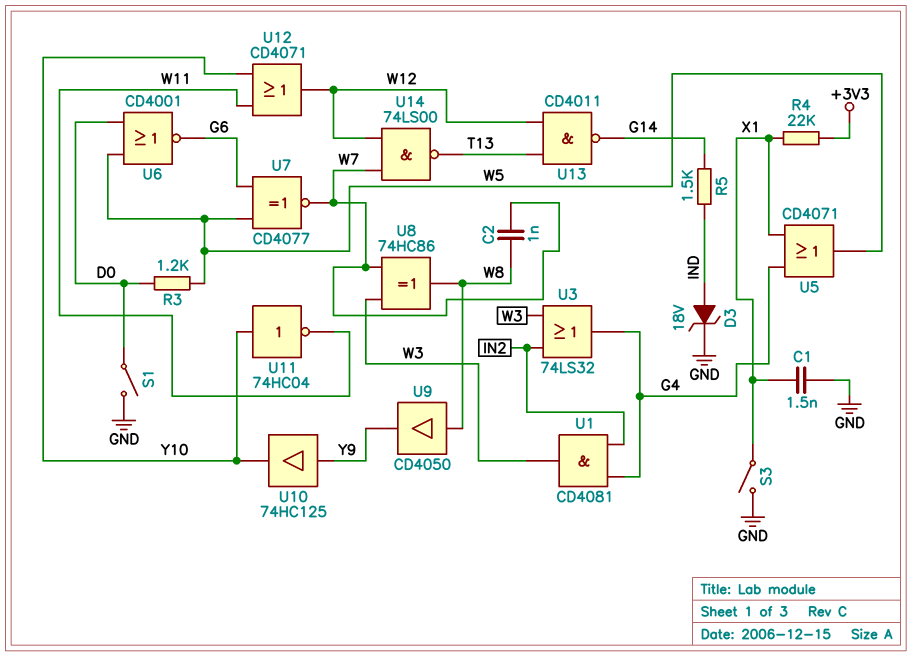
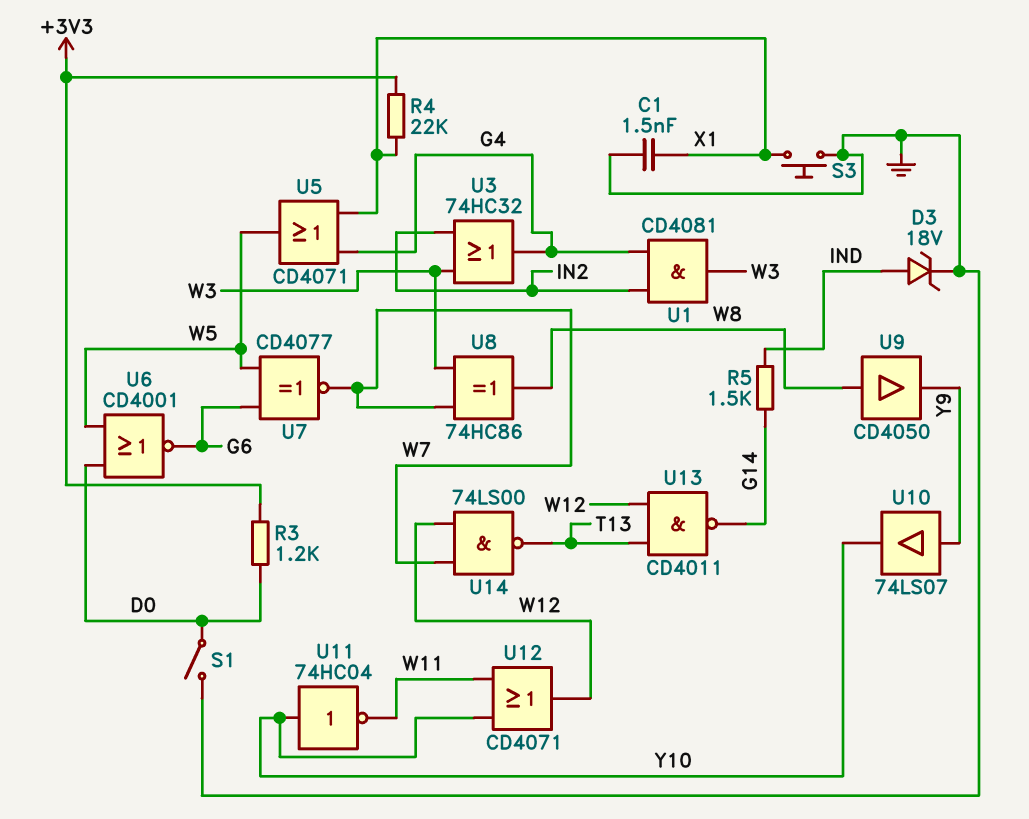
C2: 1nF (W7, W8) -> none
R3: 1.2k (D0, W5) -> 1.2k (+3V3, D0)
S3: switch (GND, X1) -> button (GND, X1)
U3: OR 74LS32 (in IN2, in W3, out G4) -> OR 74HC32 (in IN2, in W3, out G4)
U10: buffer 74HC125 (in Y9, out Y10) -> buffer 74LS07 (in Y9, out Y10)

